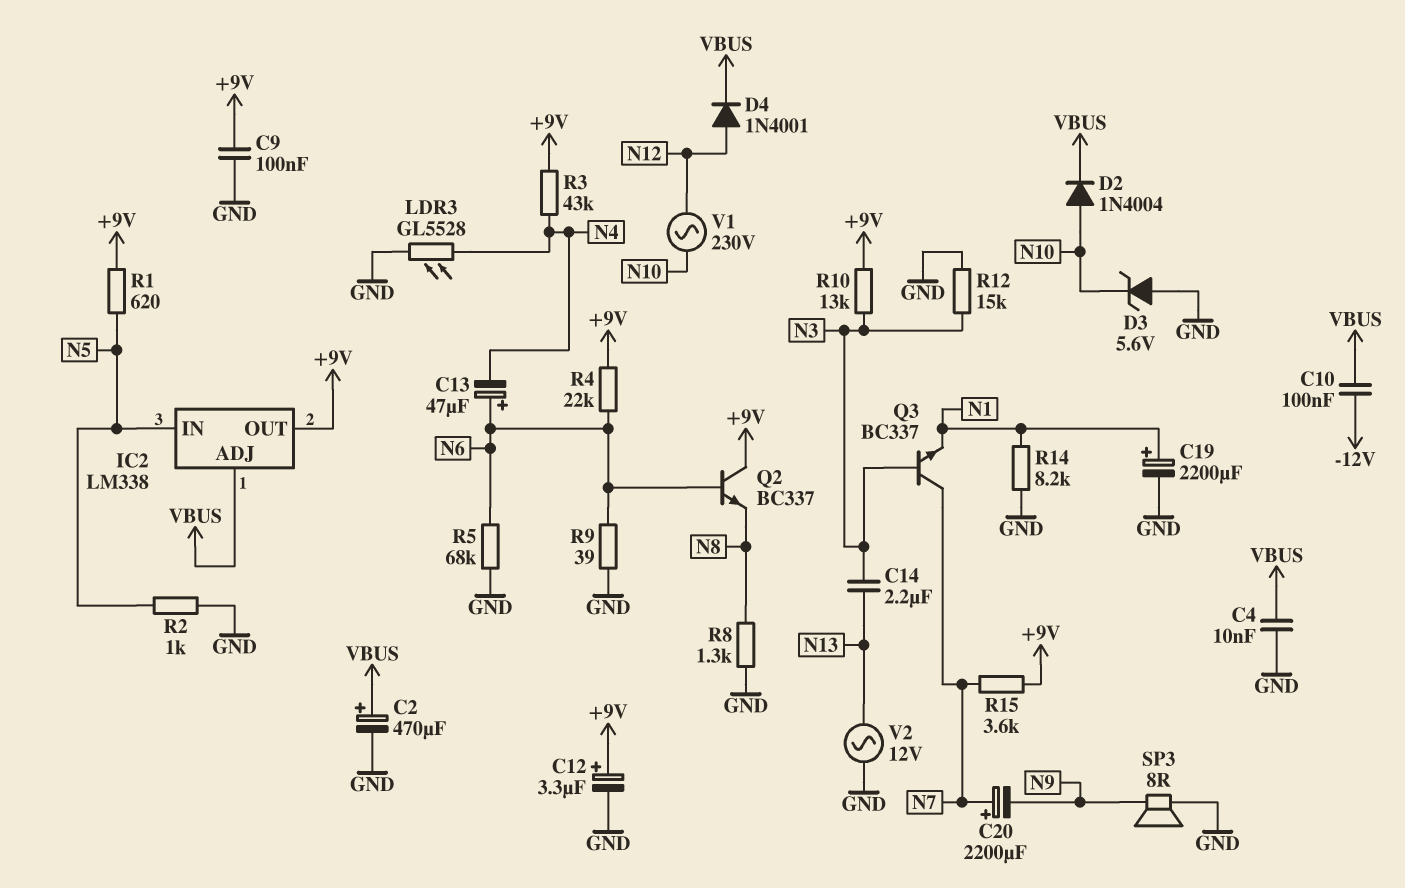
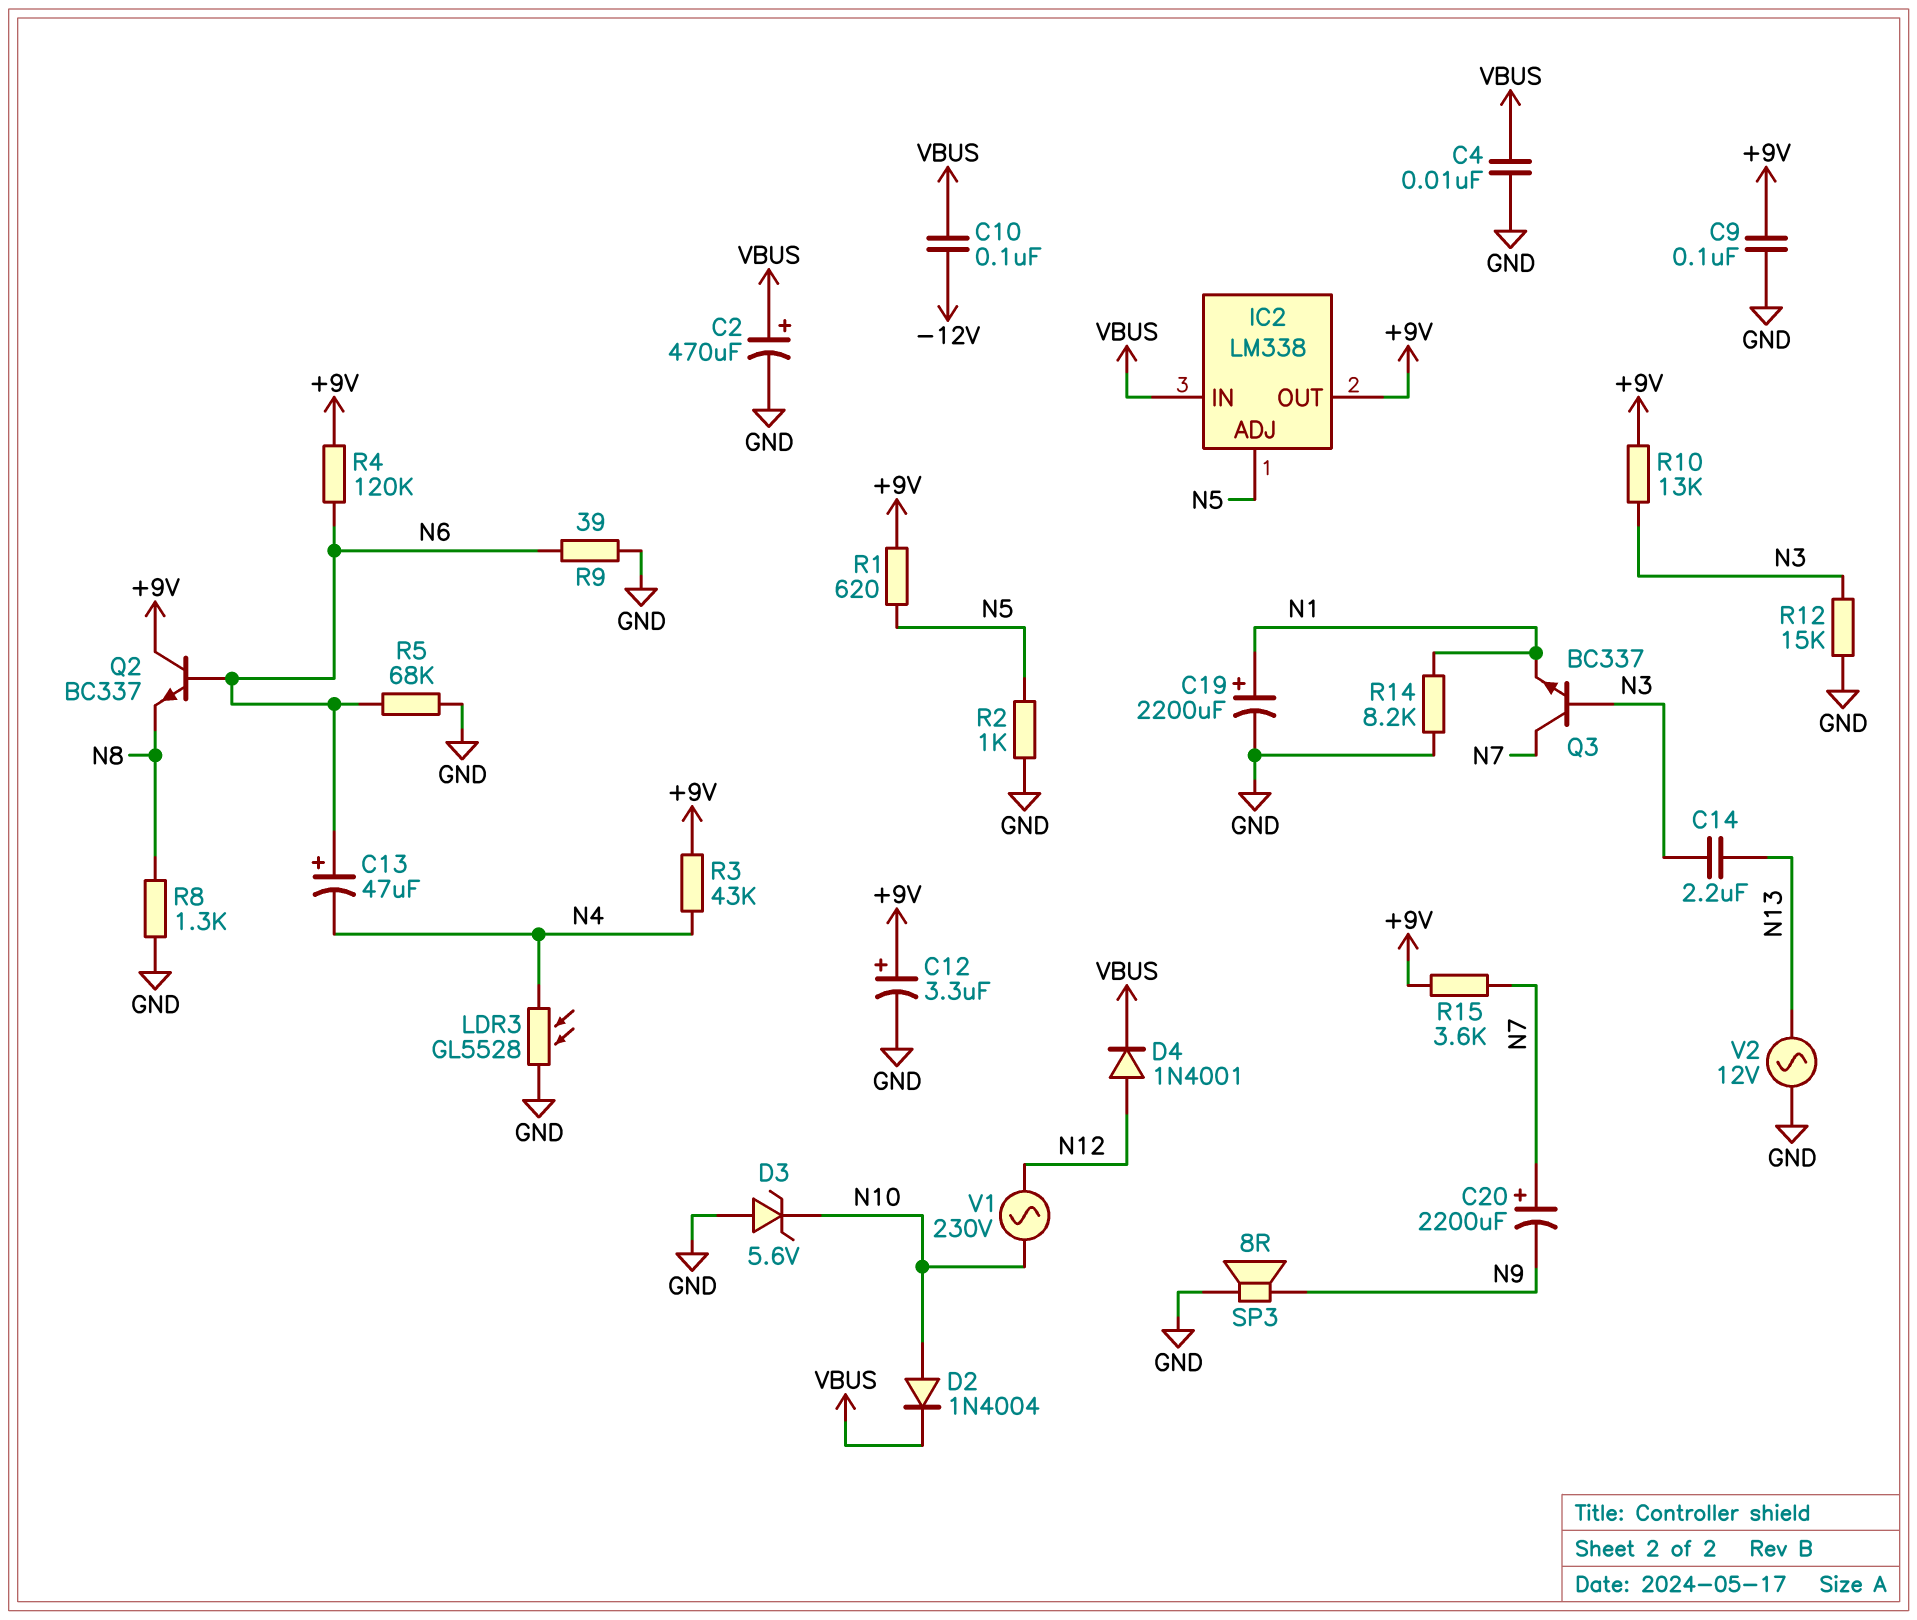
IC2 pin ADJ: VBUS -> N5
IC2 pin IN: N5 -> VBUS
R4: 22k (+9V, N6) -> 120k (+9V, N6)

